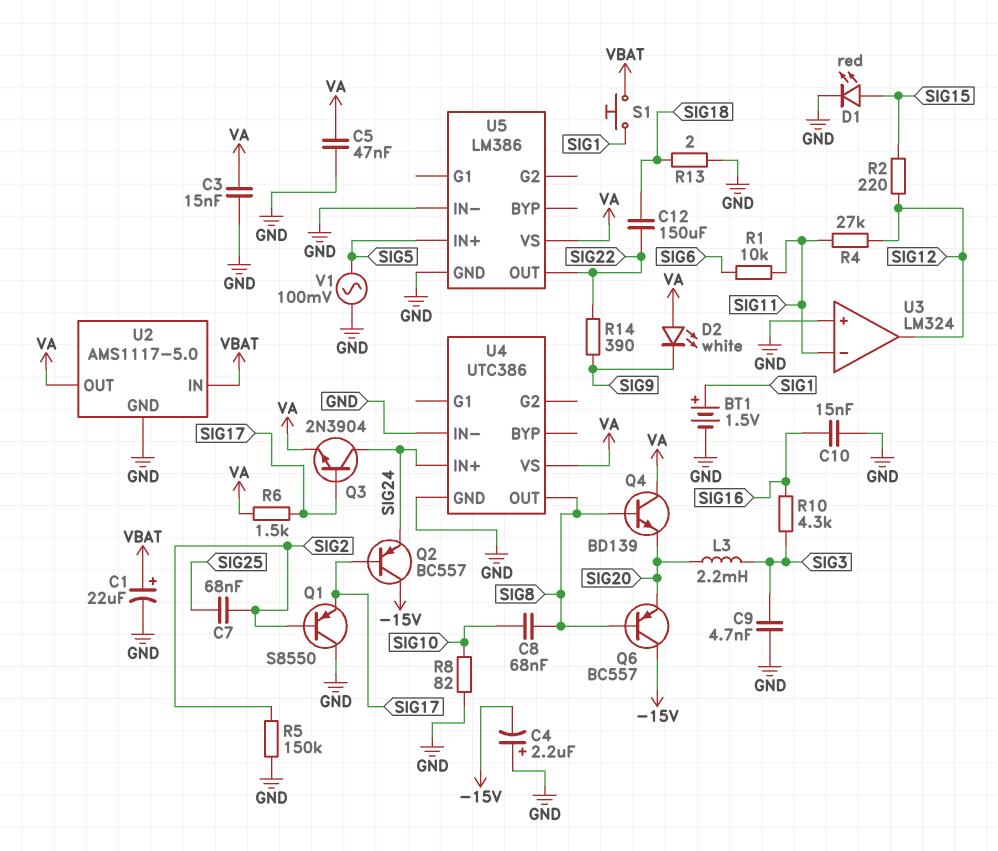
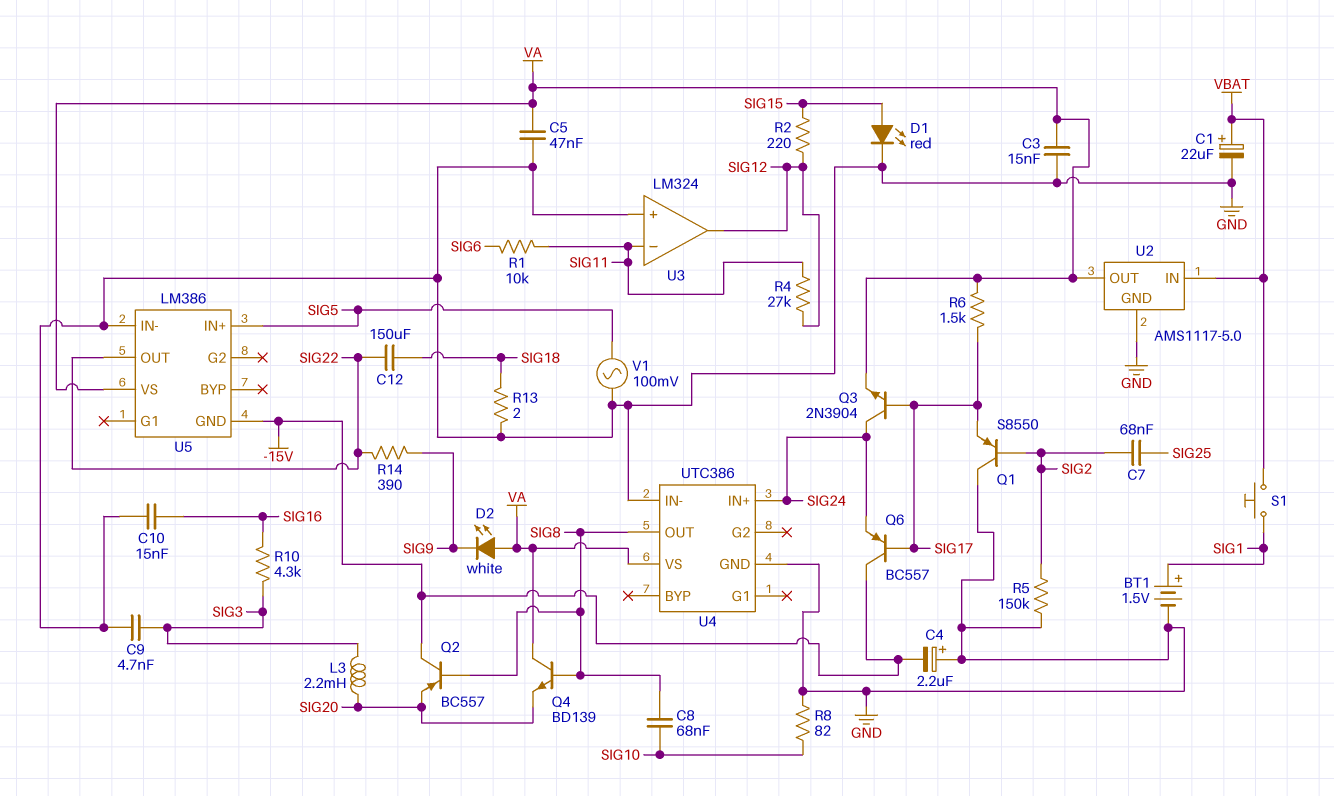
Q2: PNP BC557 (B SIG17, C -15V, E SIG24) -> PNP BC557 (B SIG8, C -15V, E SIG20)
Q6: PNP BC557 (B SIG8, C -15V, E SIG20) -> PNP BC557 (B SIG17, C -15V, E SIG24)
U5 pin GND: GND -> -15V

